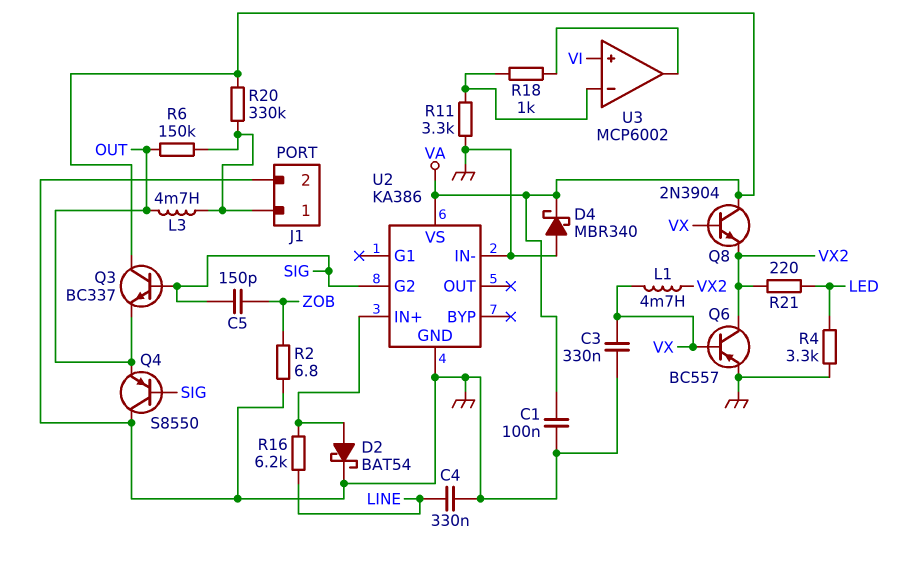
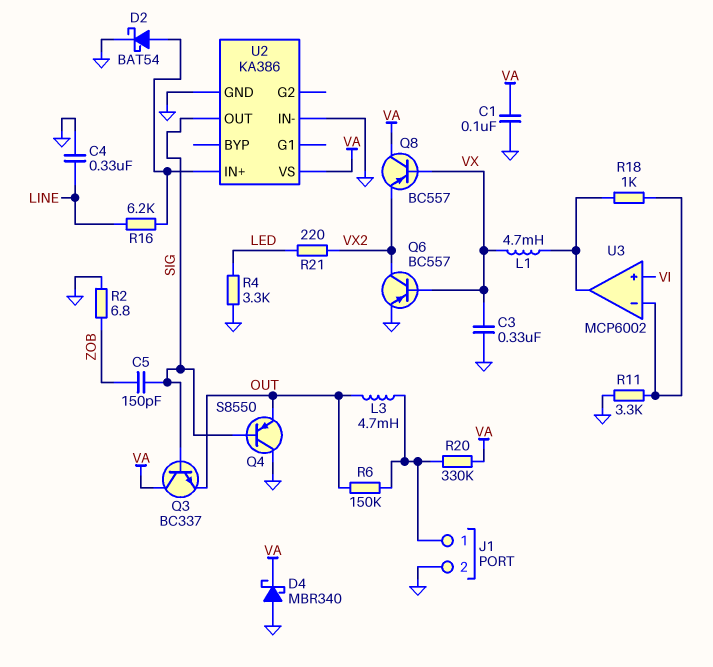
L1: 4.7mH (VX, VX2) -> 4.7mH (U3/out, VX)
Q8: NPN 2N3904 (B VX, C VA, E VX2) -> PNP BC557 (B VX, C VA, E VX2)
U2 pin G2: SIG -> none
U2 pin OUT: none -> SIG

